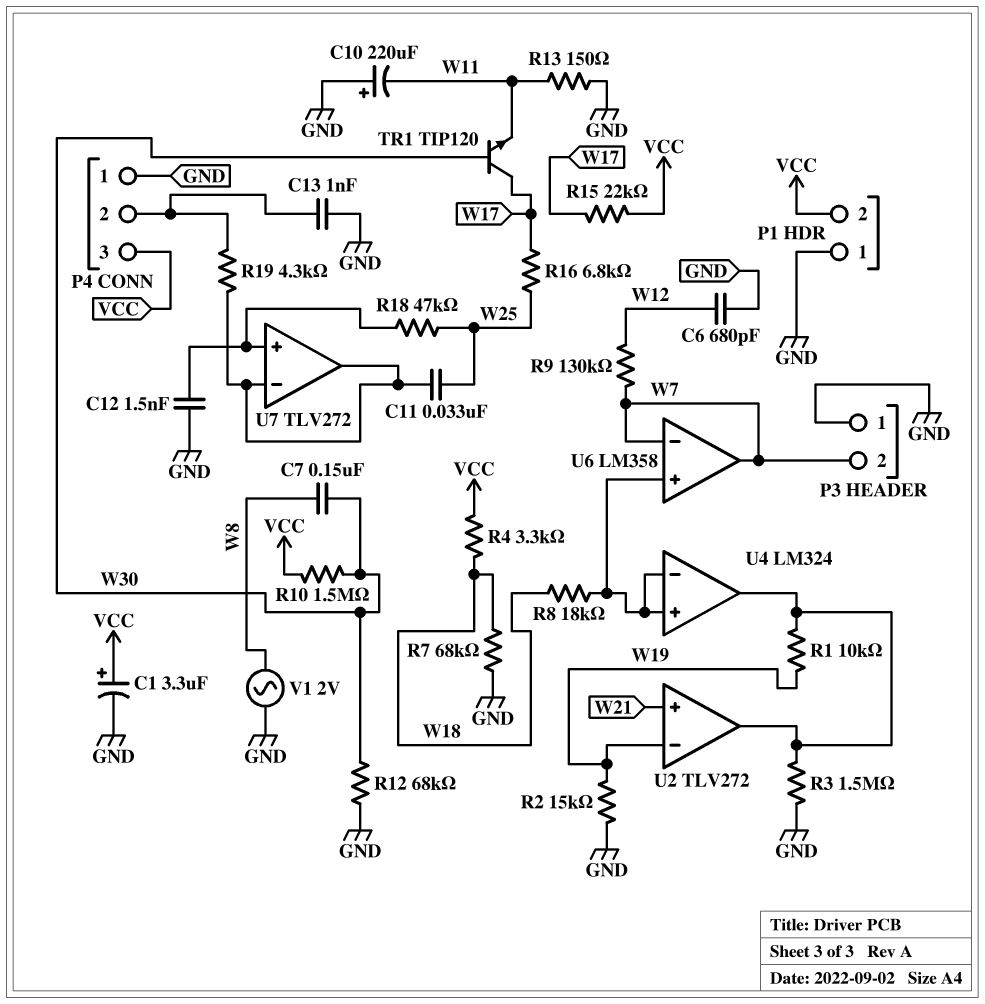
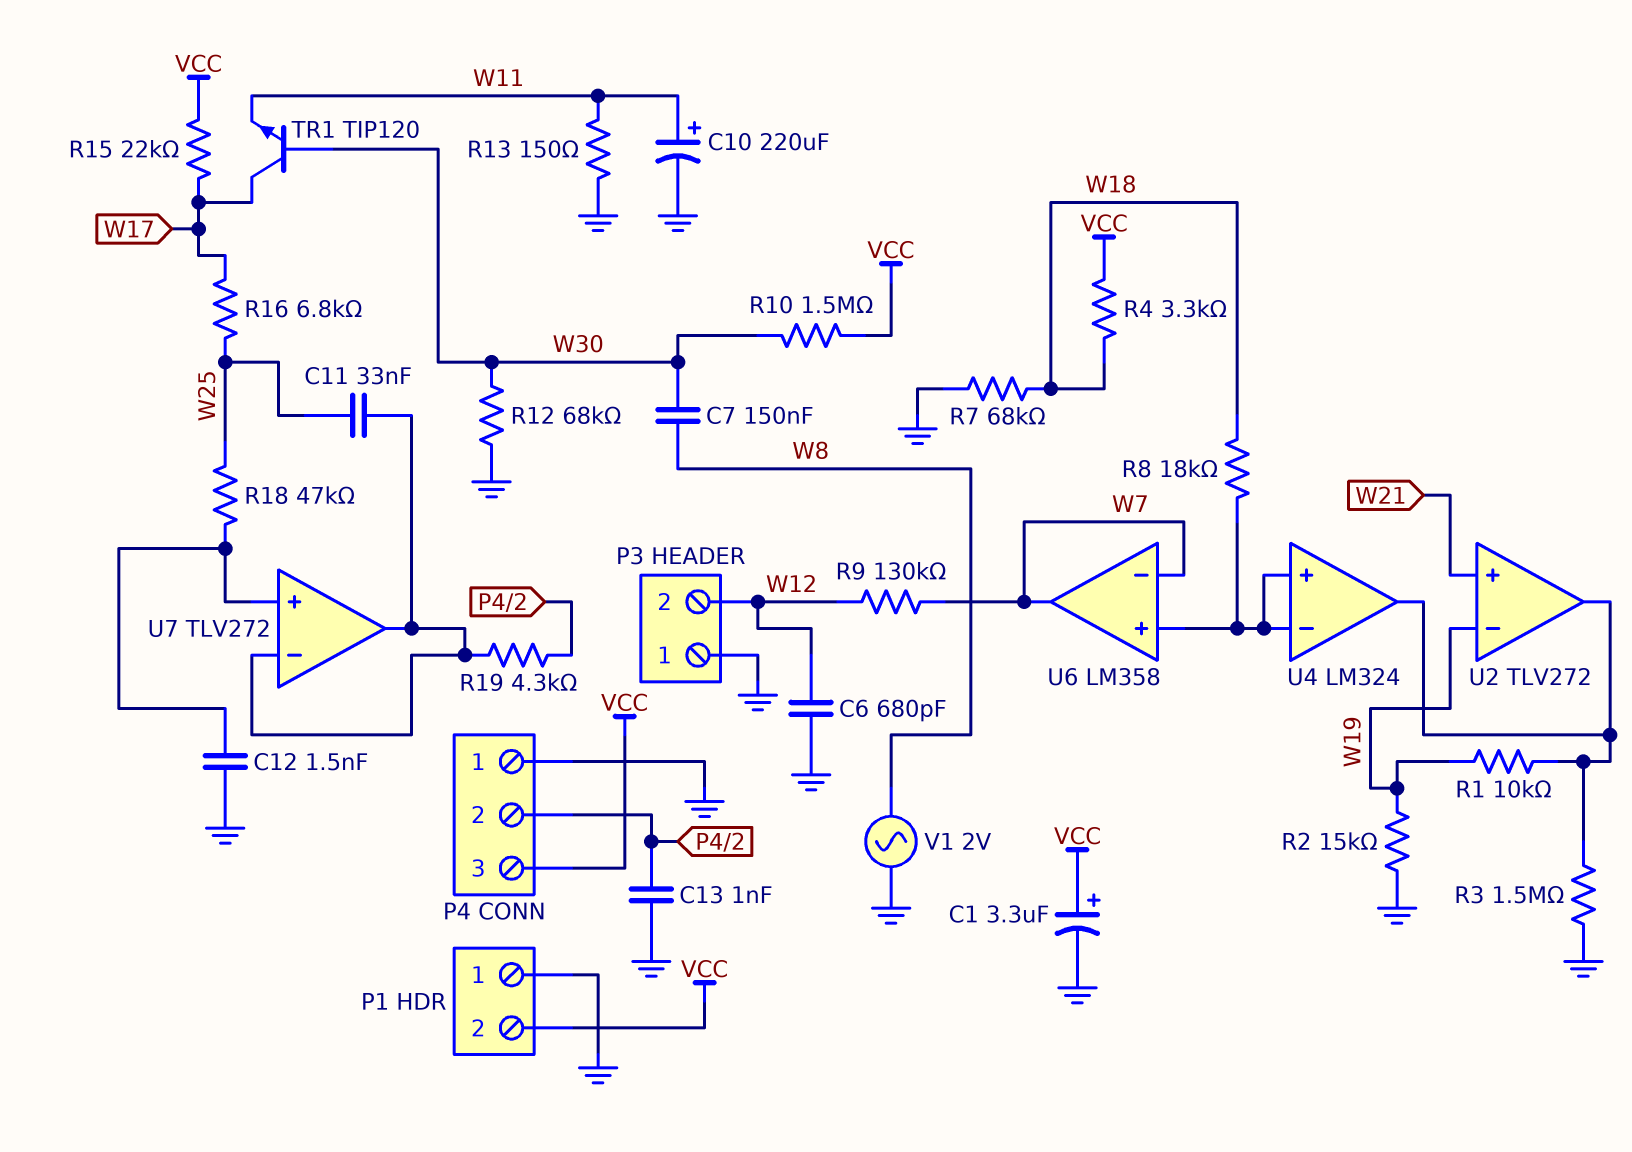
C10: 220uF (plus GND, minus W11) -> 220uF (plus W11, minus GND)
P3 pin 2: W7 -> W12

